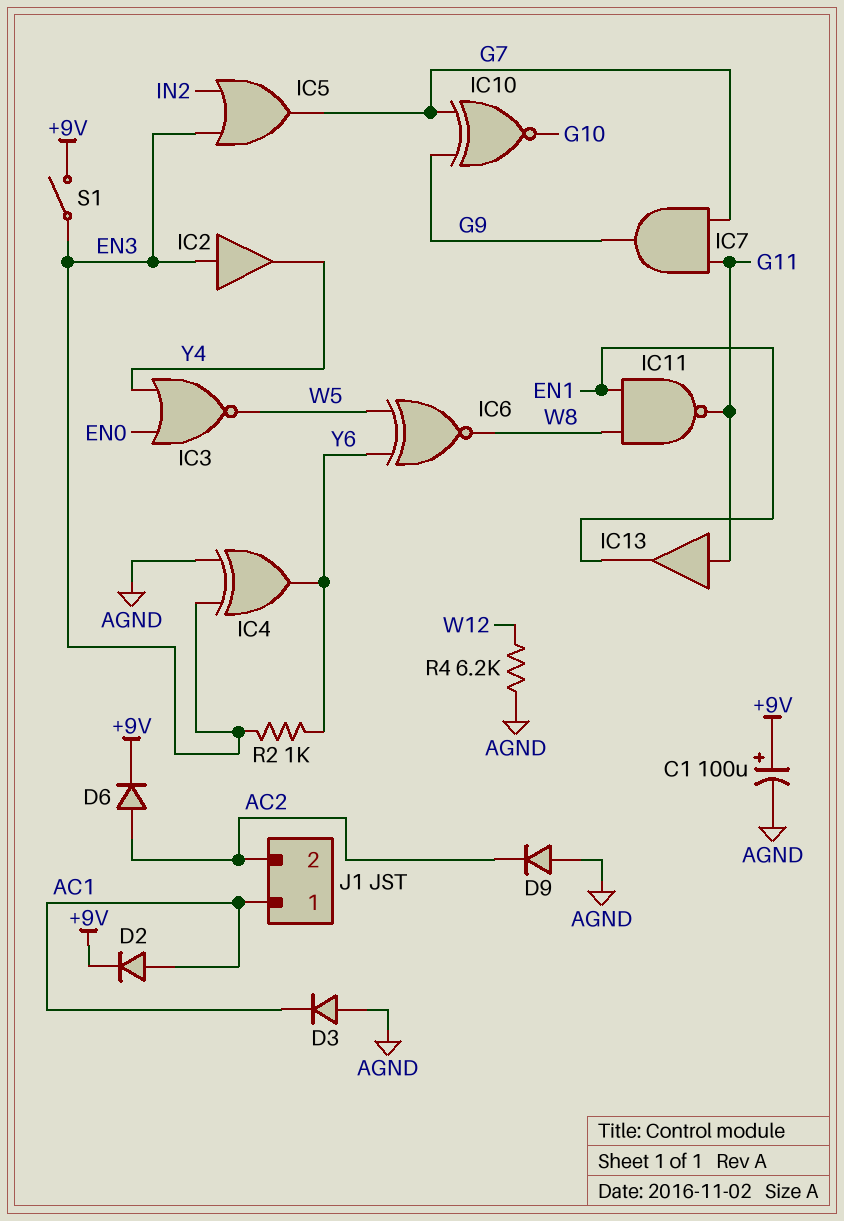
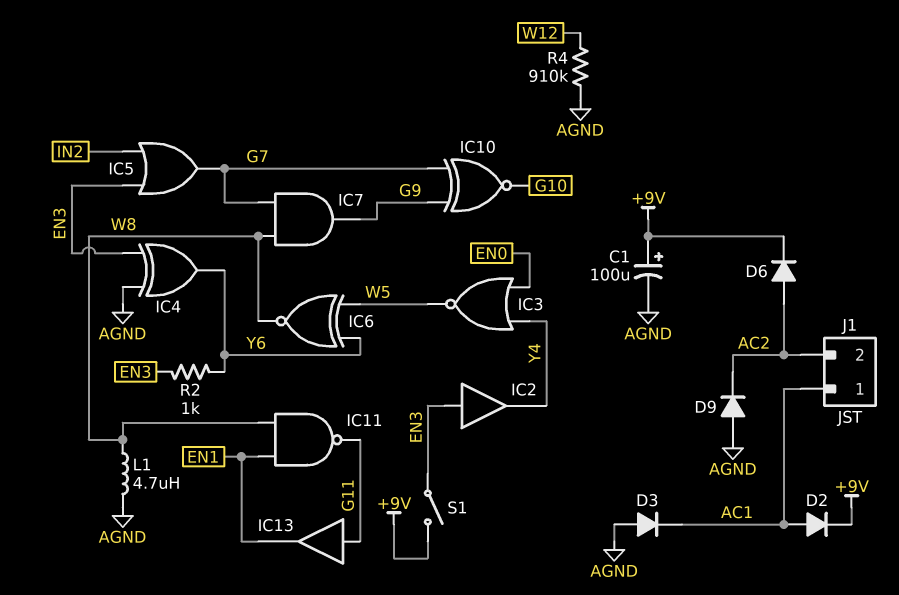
IC7: AND (in G7, in G11, out G9) -> AND (in G7, in W8, out G9)
L1: none -> 4.7uH (AGND, W8)
R4: 6.2k (AGND, W12) -> 910k (AGND, W12)

